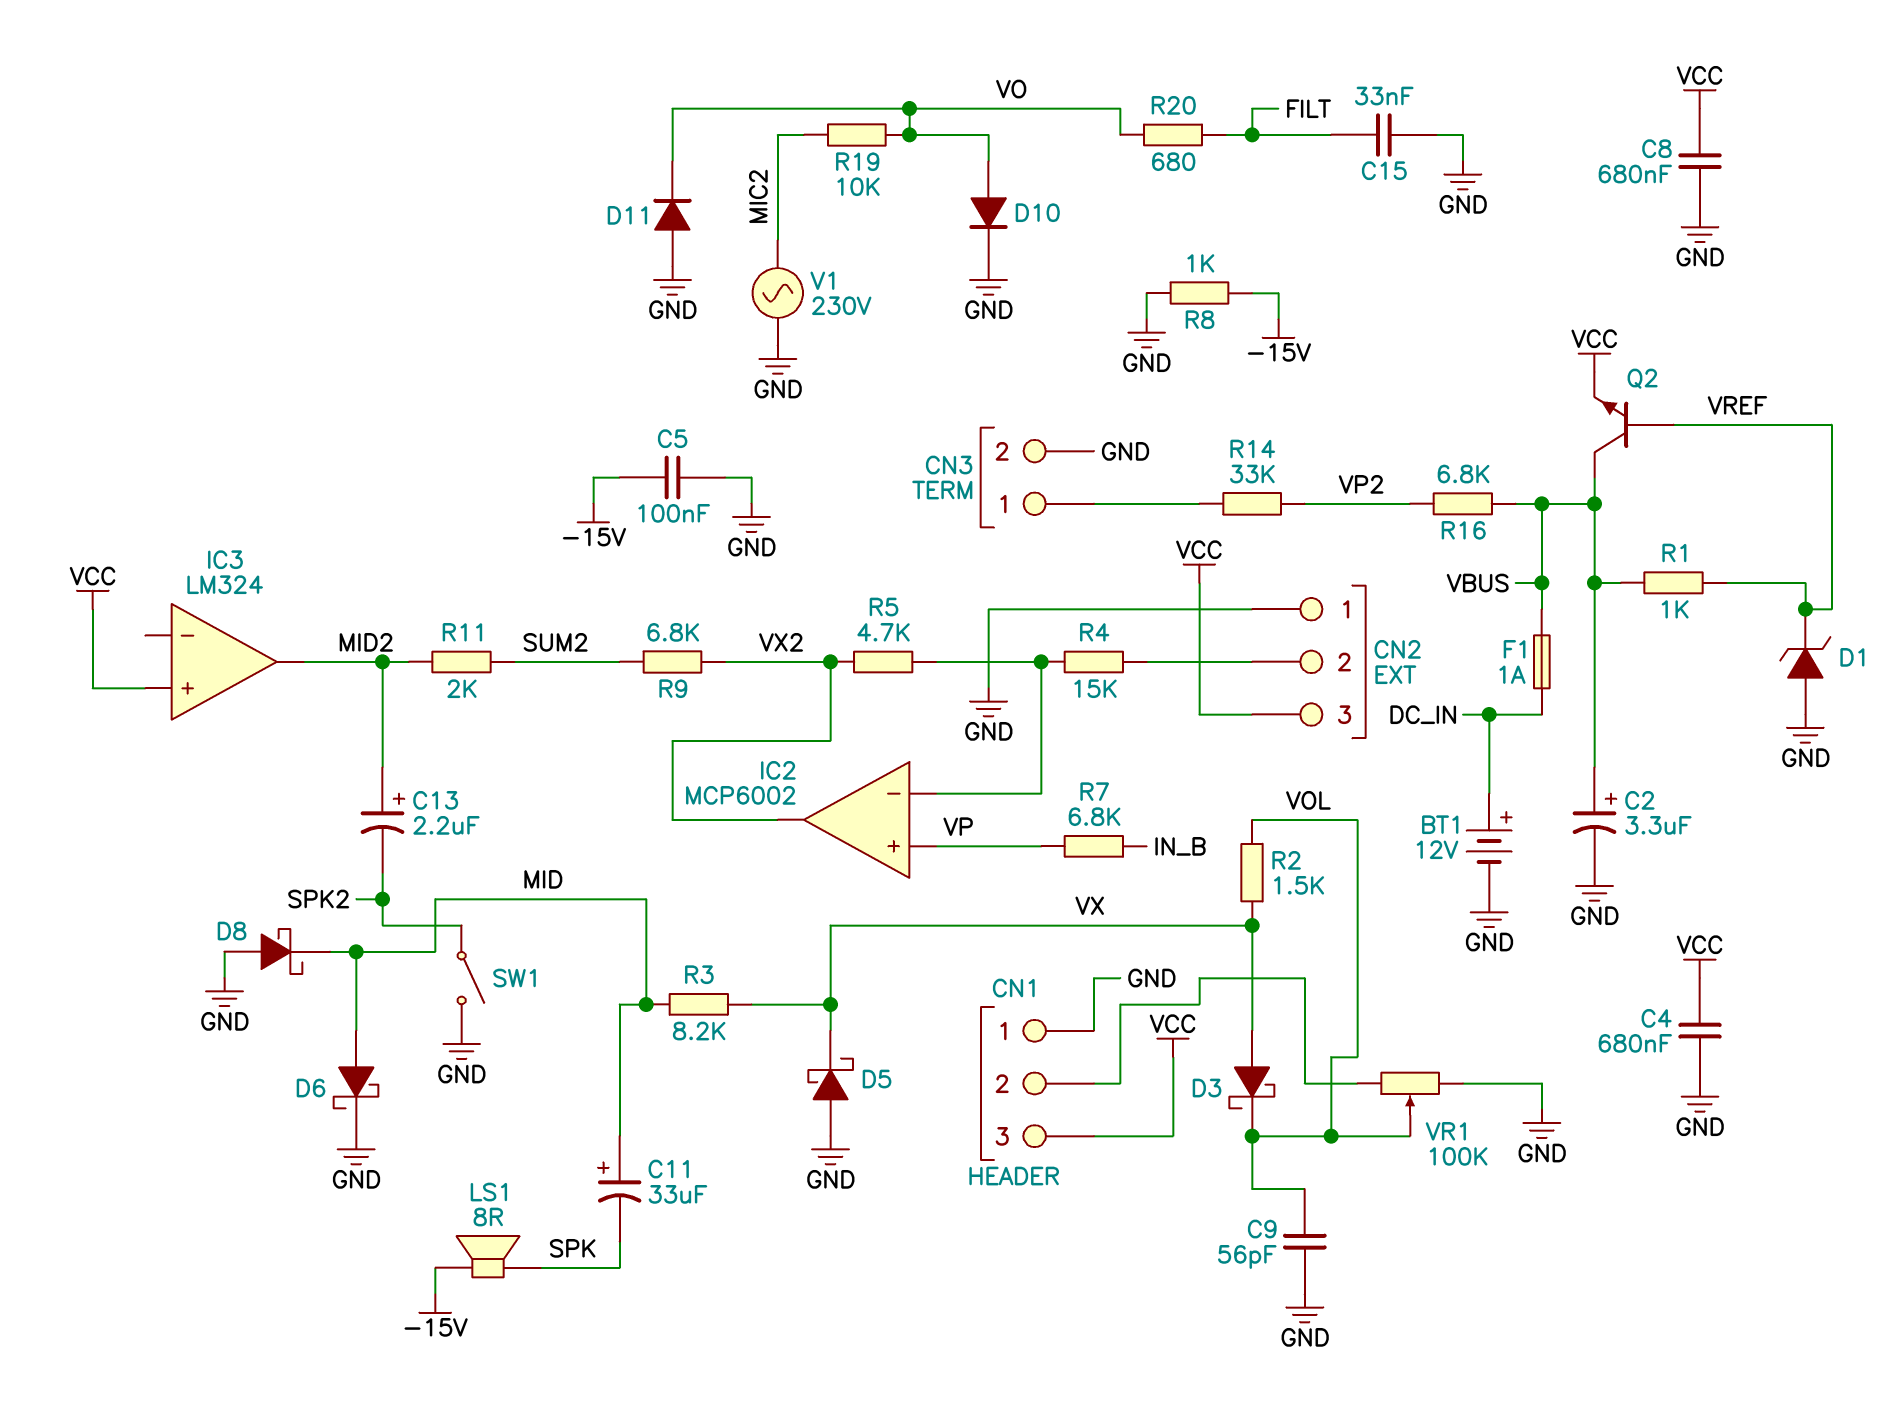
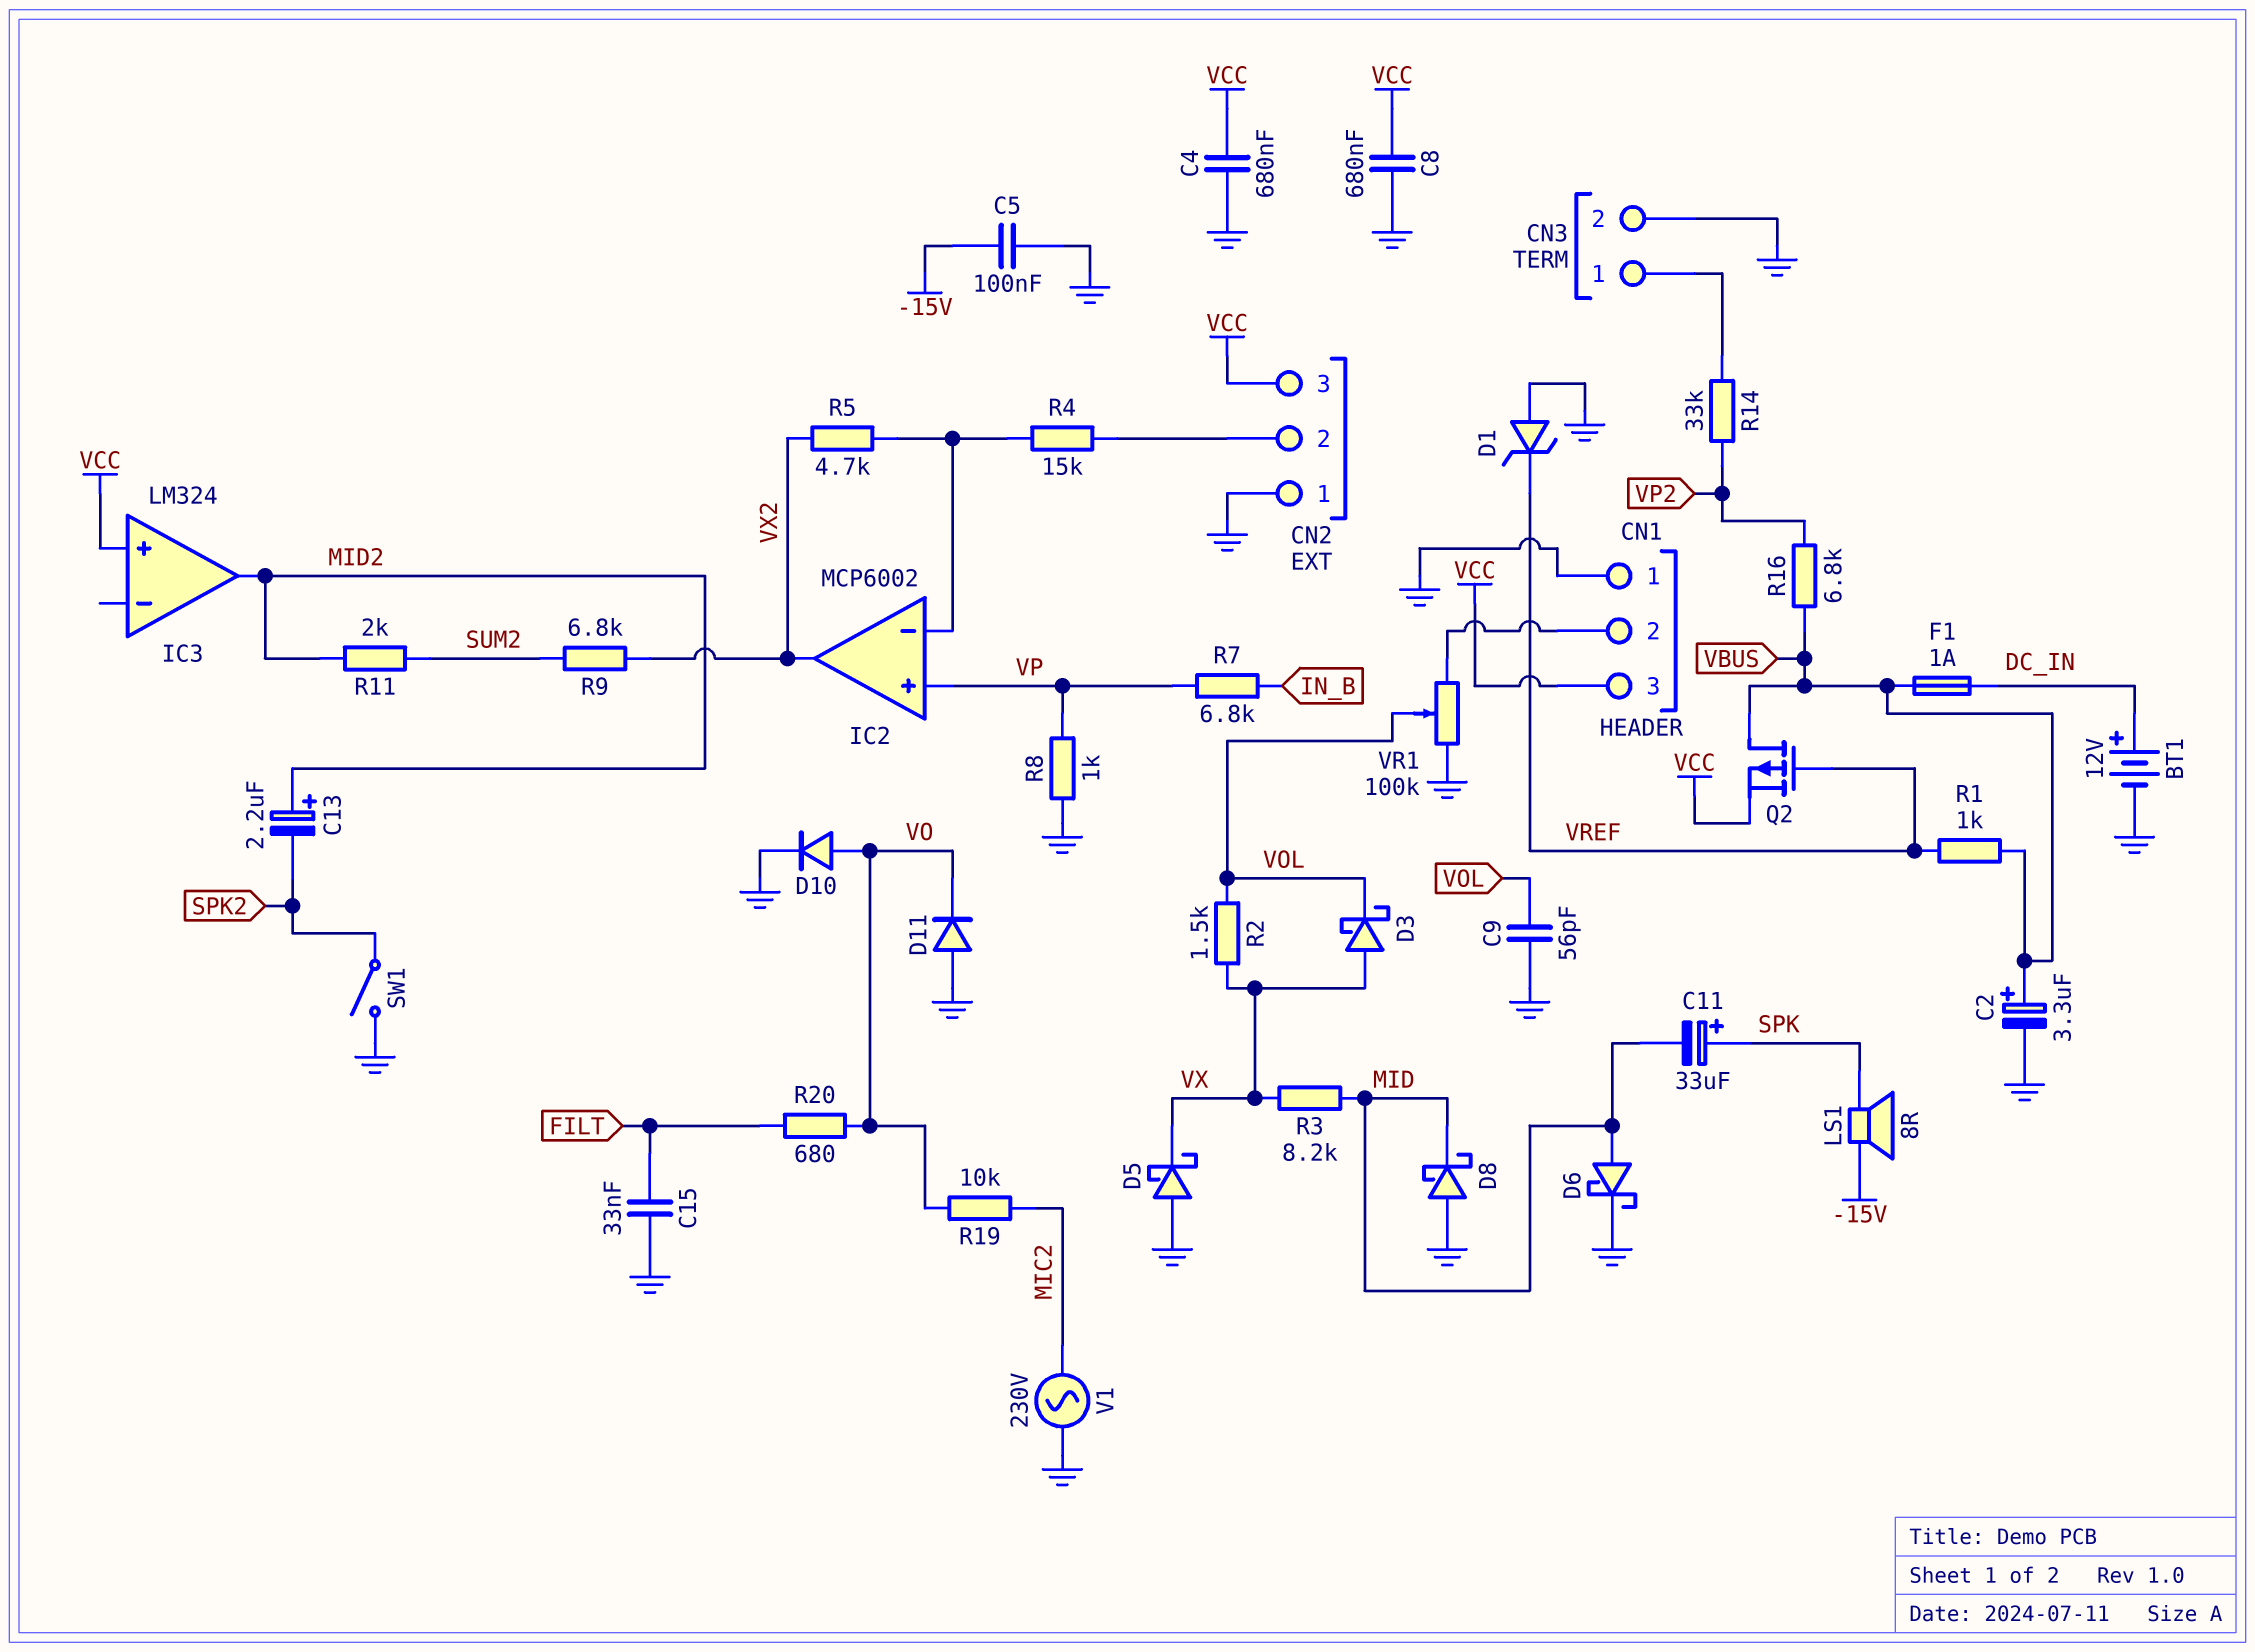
C11: 33uF (plus MID, minus SPK) -> 33uF (plus SPK, minus MID)
Q2: NPN (B VREF, C VBUS, E VCC) -> PMOS (G VREF, D VBUS, S VCC)
R8: 1k (-15V, GND) -> 1k (GND, VP)

